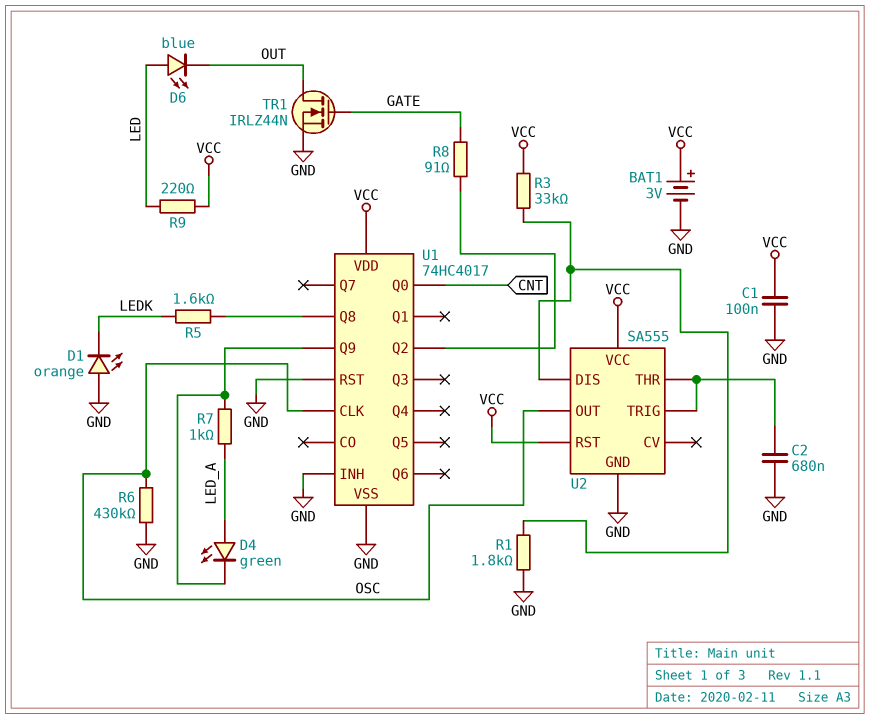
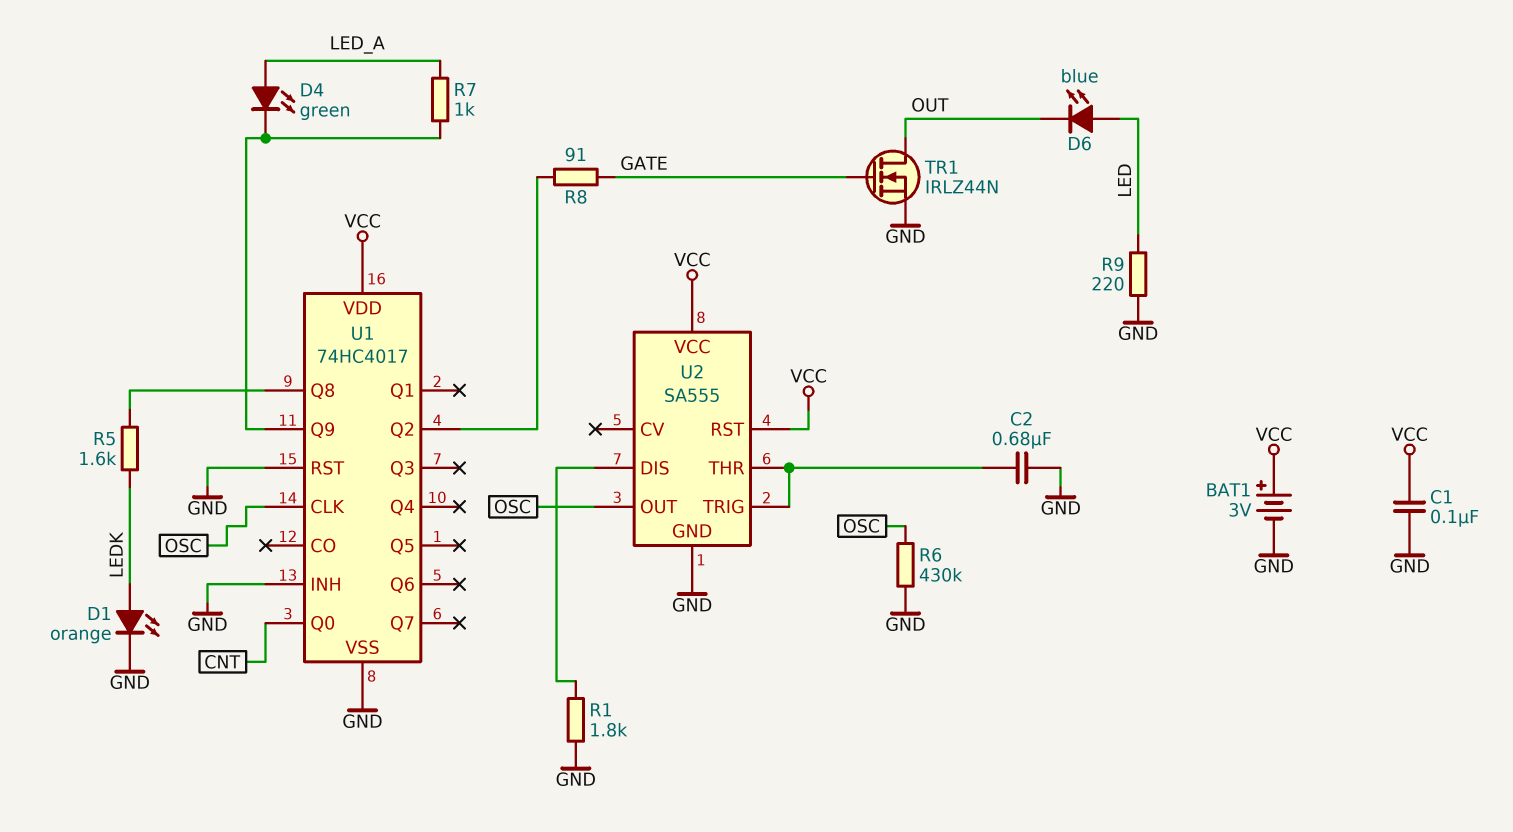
D1: LED orange (A GND, K LEDK) -> LED orange (A LEDK, K GND)
R3: 33k (U2/DIS, VCC) -> none
R9: 220 (LED, VCC) -> 220 (GND, LED)

